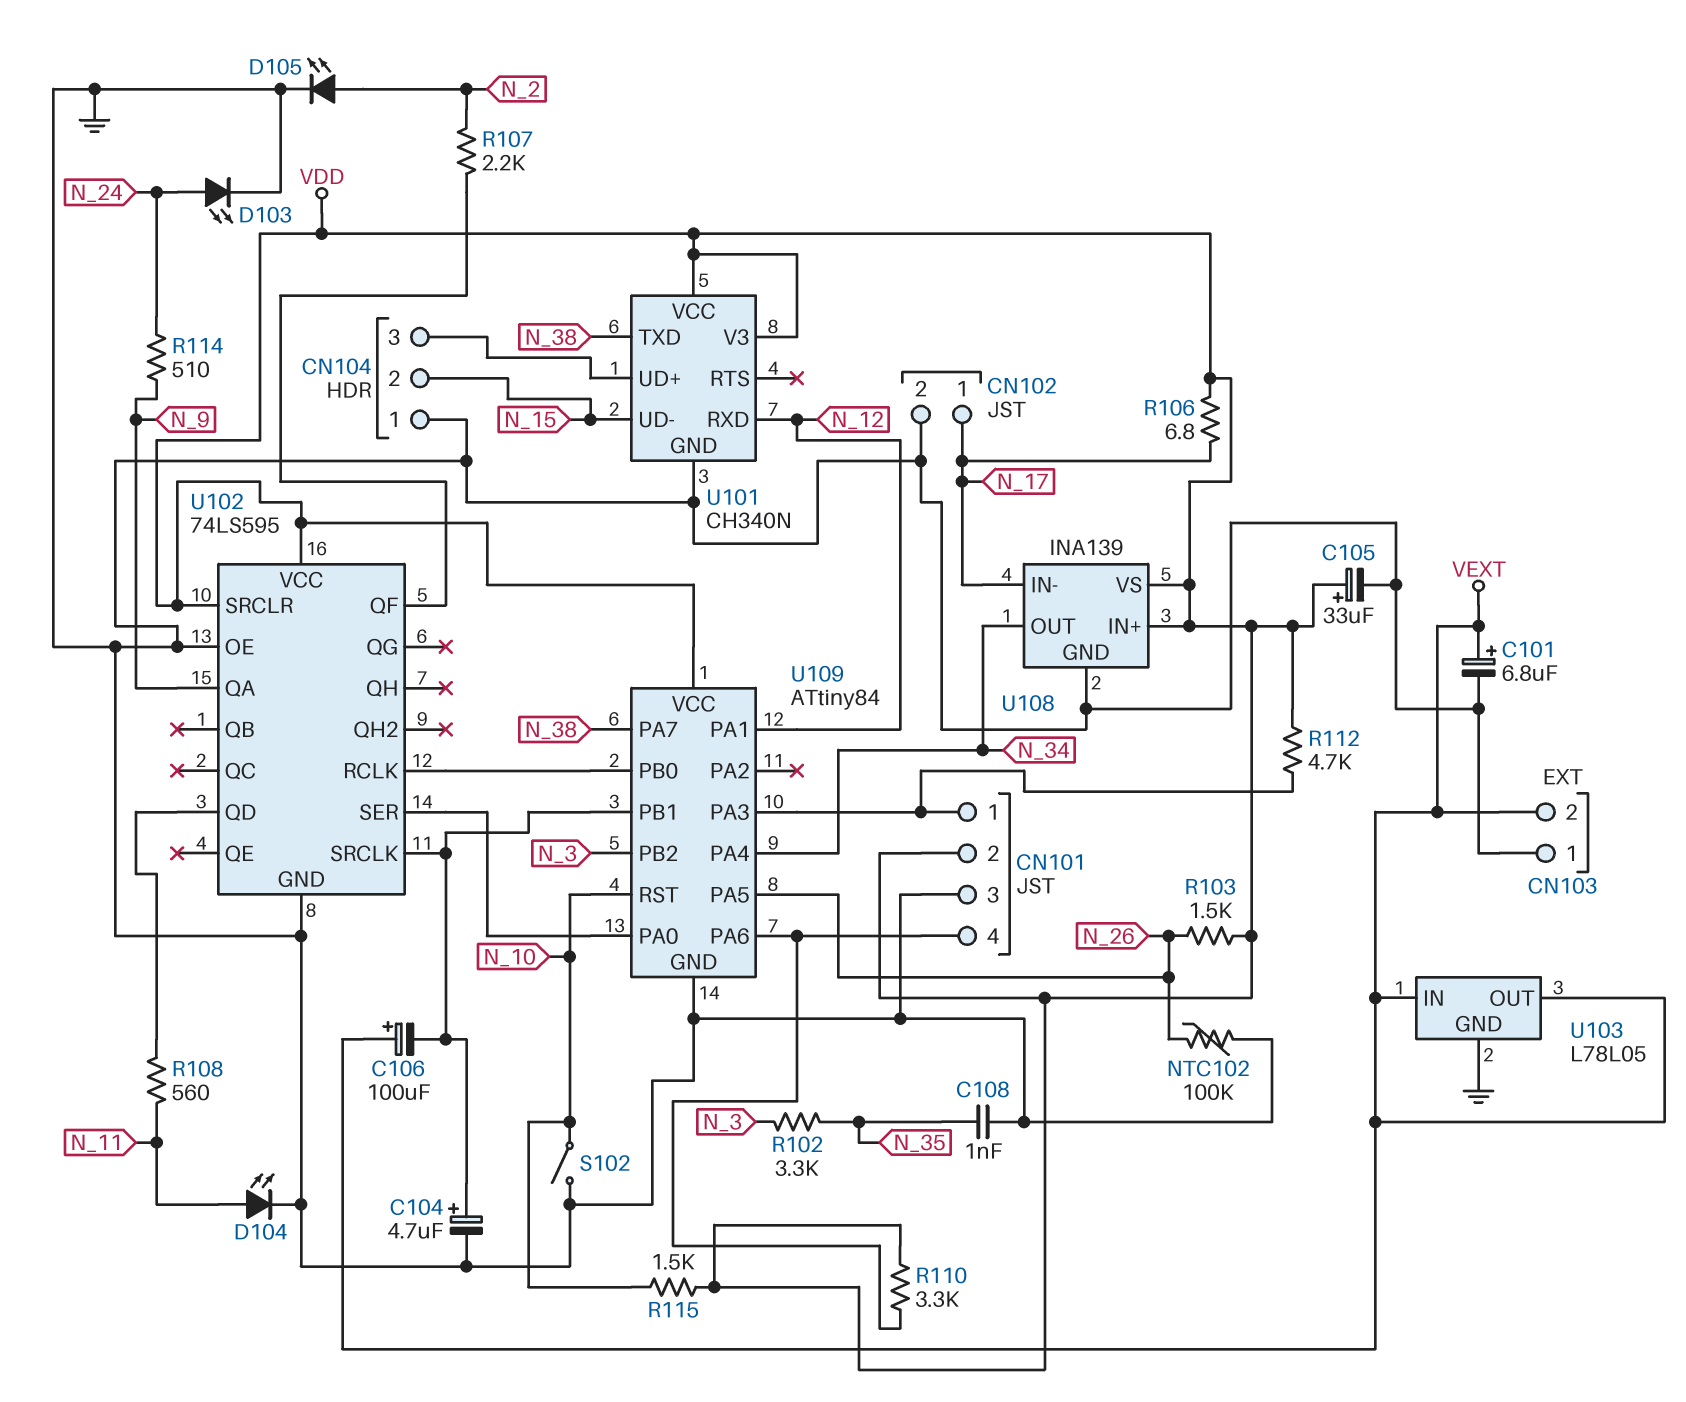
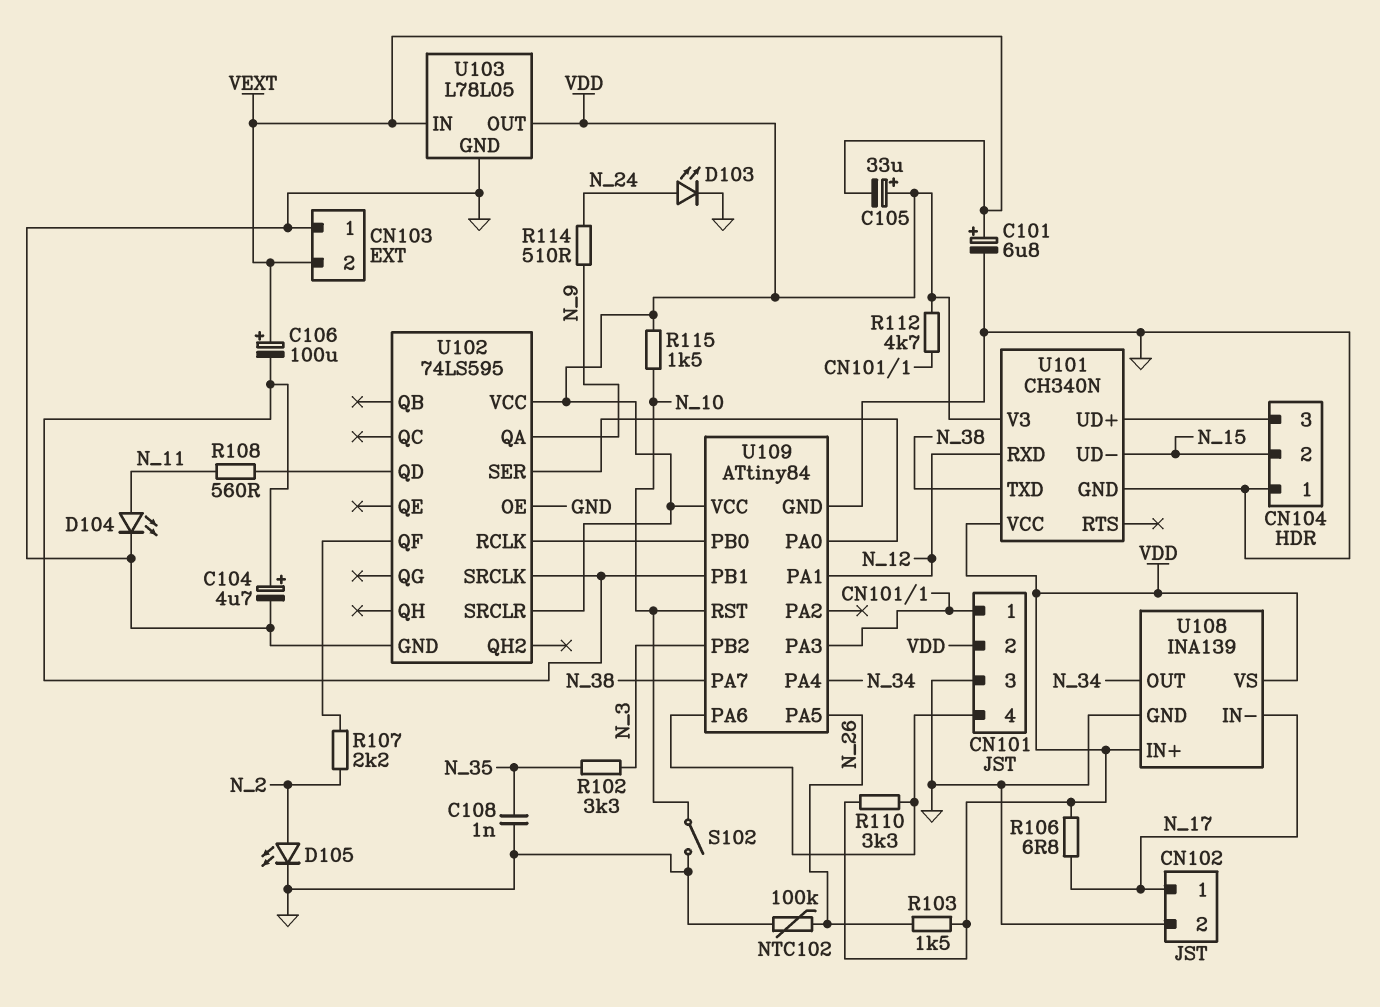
C105: 33uF (plus VDD, minus GND) -> 33uF (plus VDD, minus VEXT)
U103 pin OUT: VEXT -> VDD

